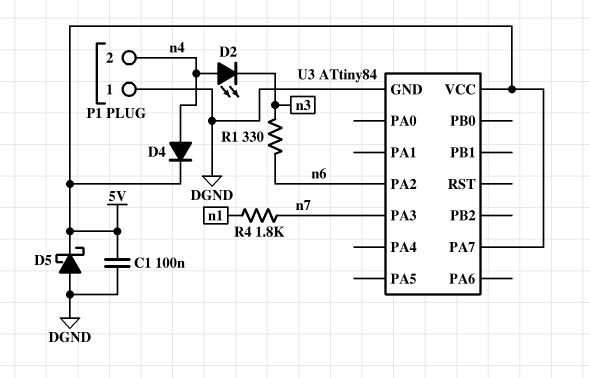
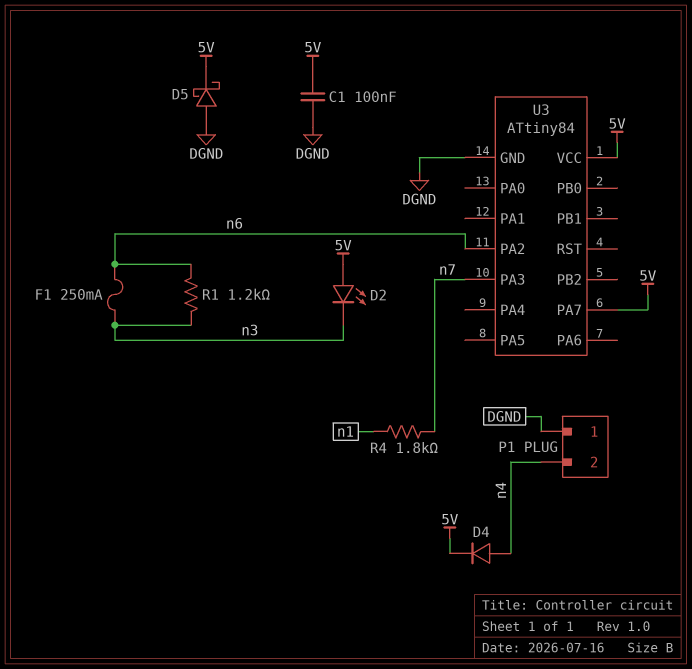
D2: LED (A n4, K n3) -> LED (A 5V, K n3)
F1: none -> 250mA (n3, n6)
R1: 330 (n3, n6) -> 1.2k (n3, n6)

